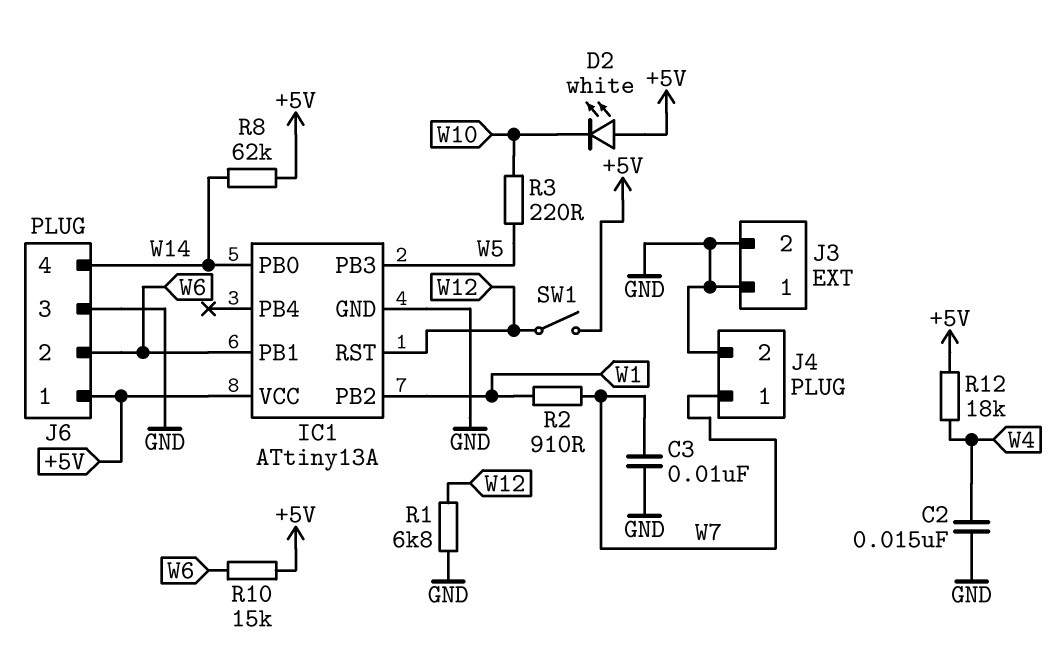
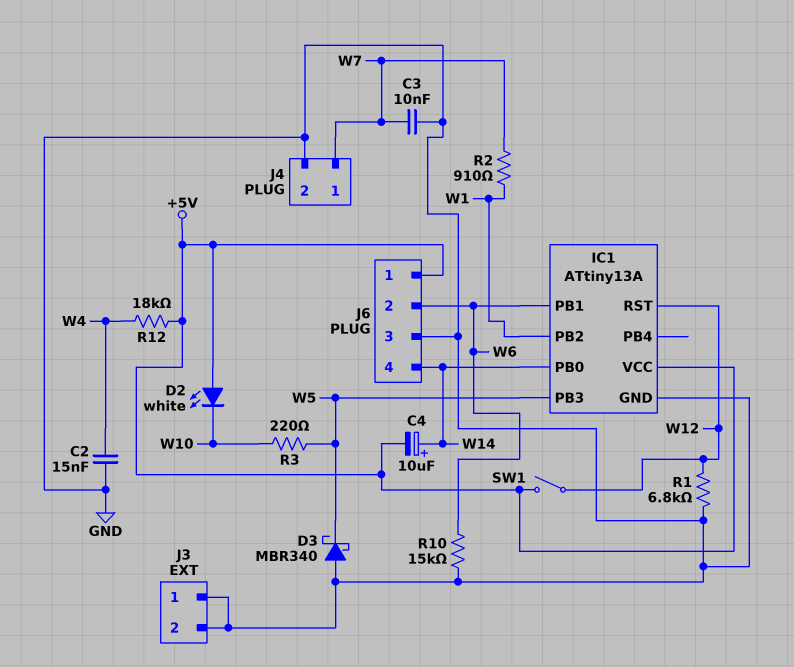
C4: none -> 10uF (plus W14, minus +5V)
D3: none -> schottky MBR340 (A GND, K W5)
R8: 62k (+5V, W14) -> none
R10: 15k (+5V, W6) -> 15k (GND, W6)

